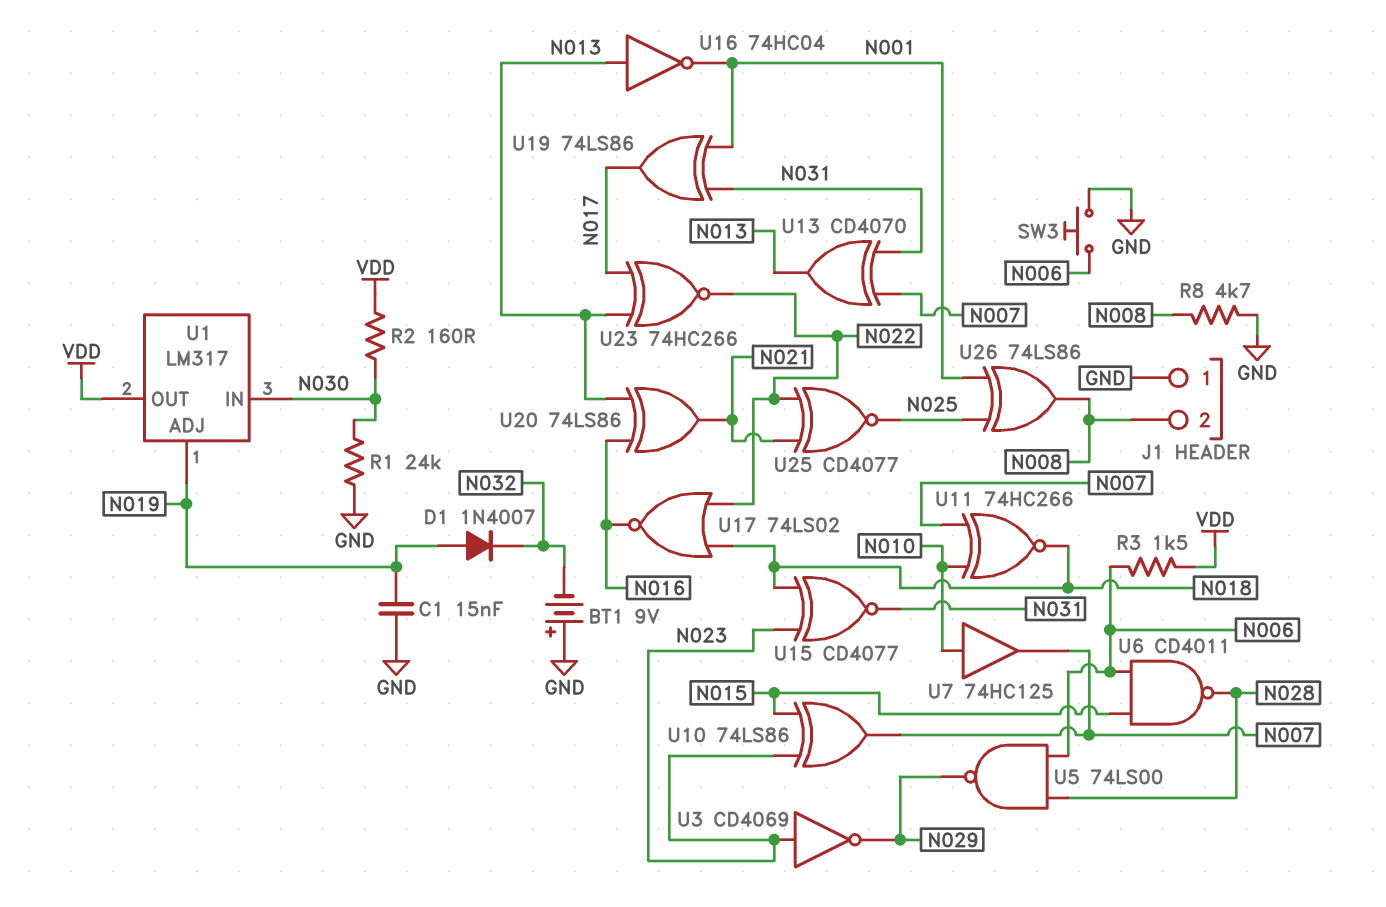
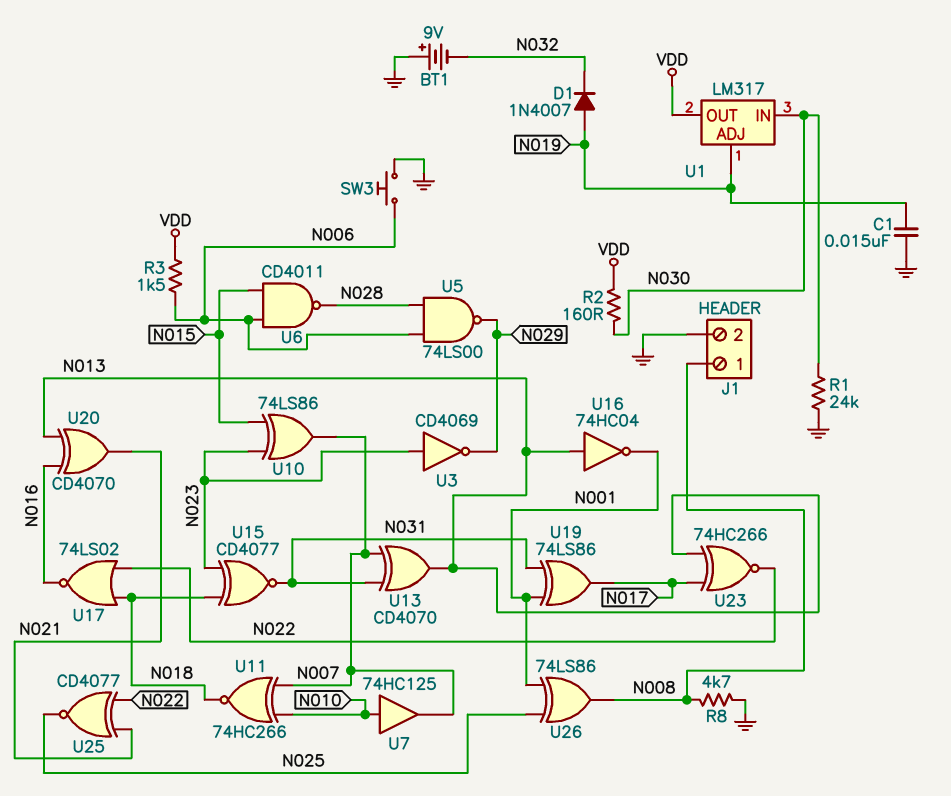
J1 pin 1: GND -> N008
J1 pin 2: N008 -> GND
U20: XOR 74LS86 (in N013, in N016, out N021) -> XOR CD4070 (in N013, in N016, out N021)

